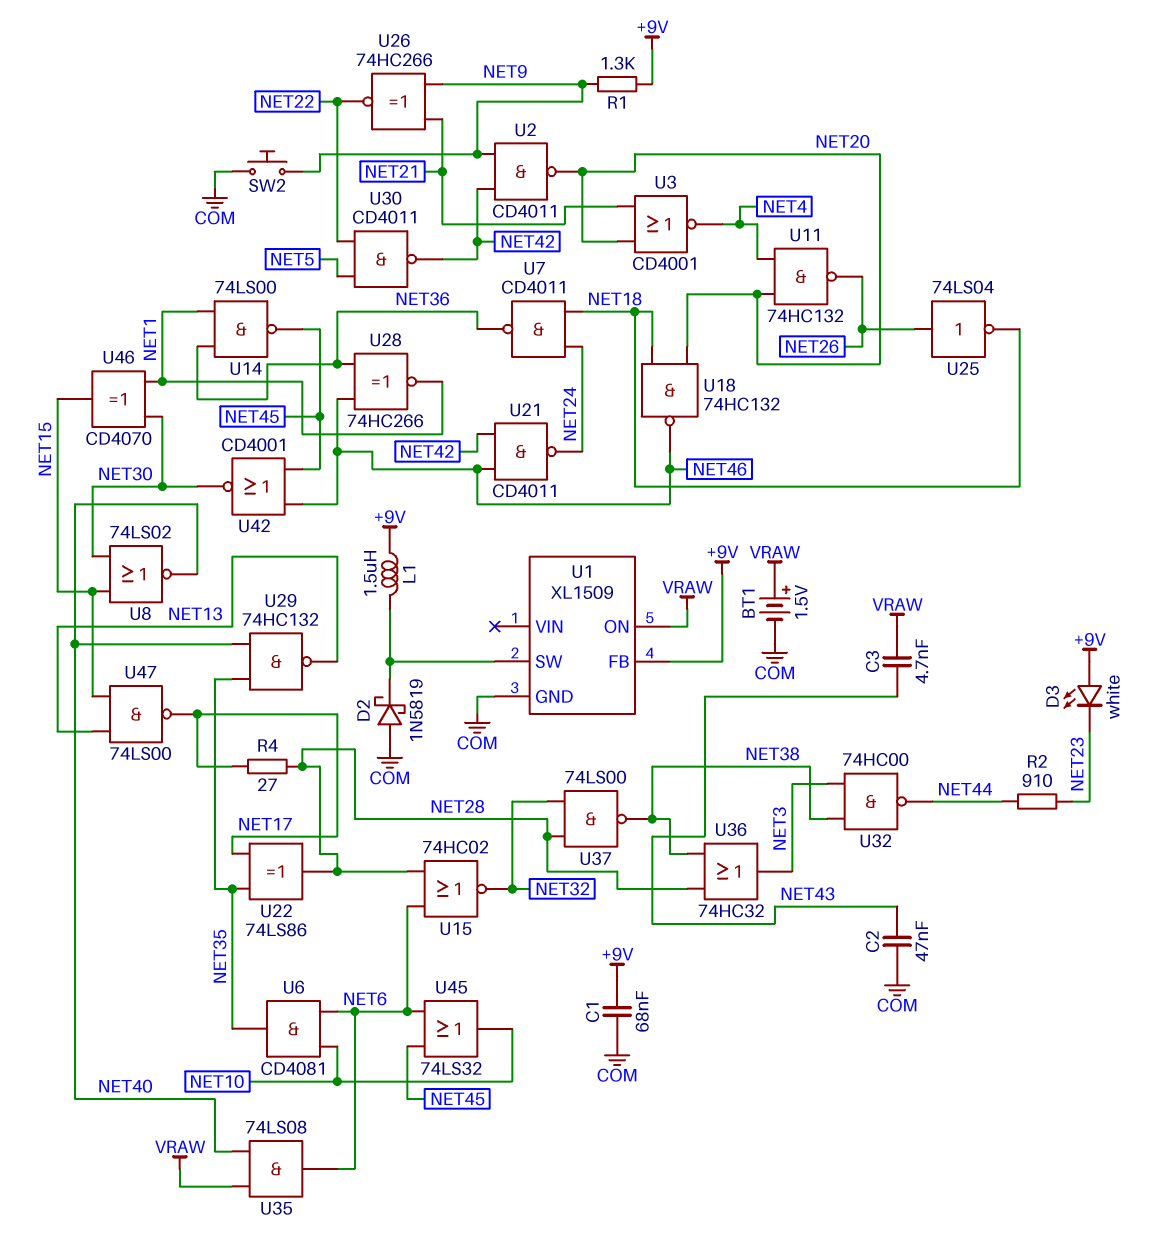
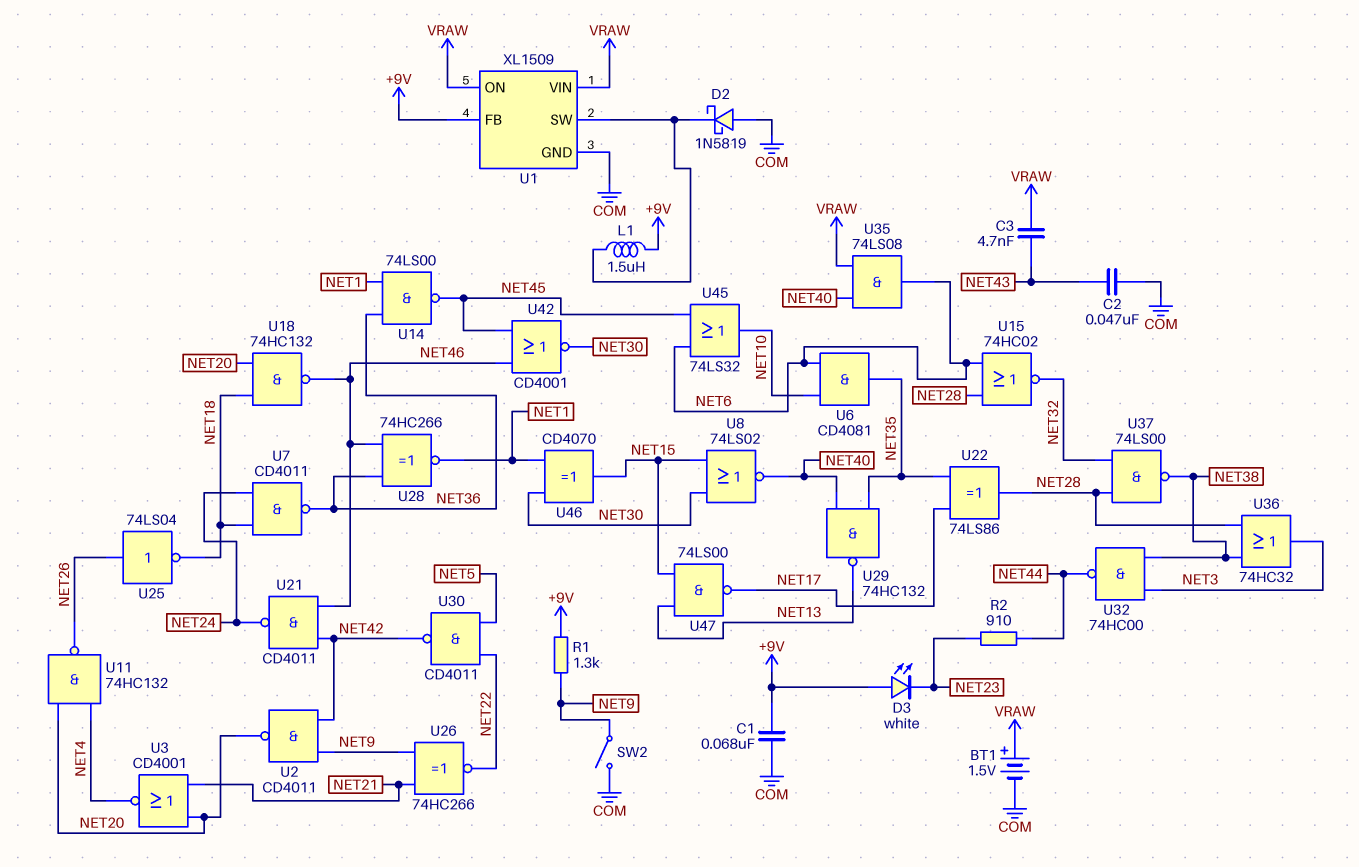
R4: 27 (NET17, NET28) -> none
SW2: button (COM, NET9) -> switch (COM, NET9)
U1 pin VIN: none -> VRAW

